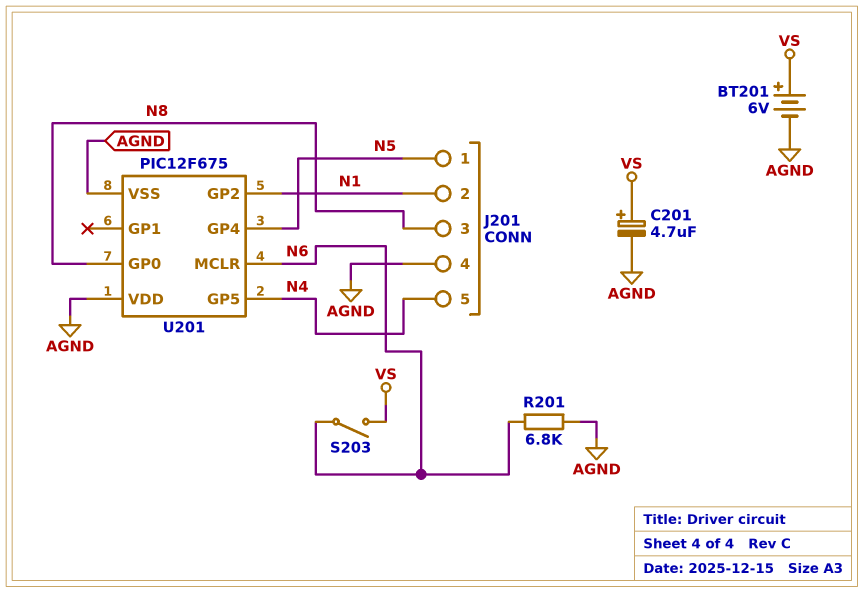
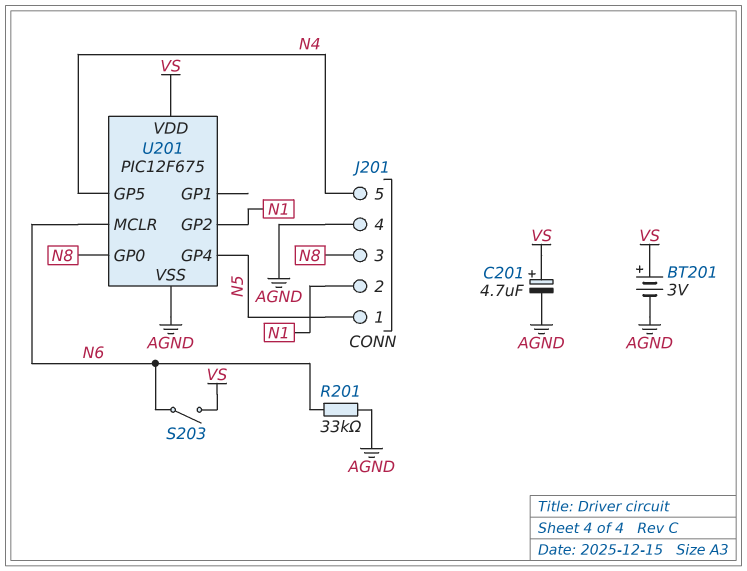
BT201: 6V (plus VS, minus AGND) -> 3V (plus VS, minus AGND)
R201: 6.8k (AGND, N6) -> 33k (AGND, N6)
U201 pin VDD: AGND -> VS

